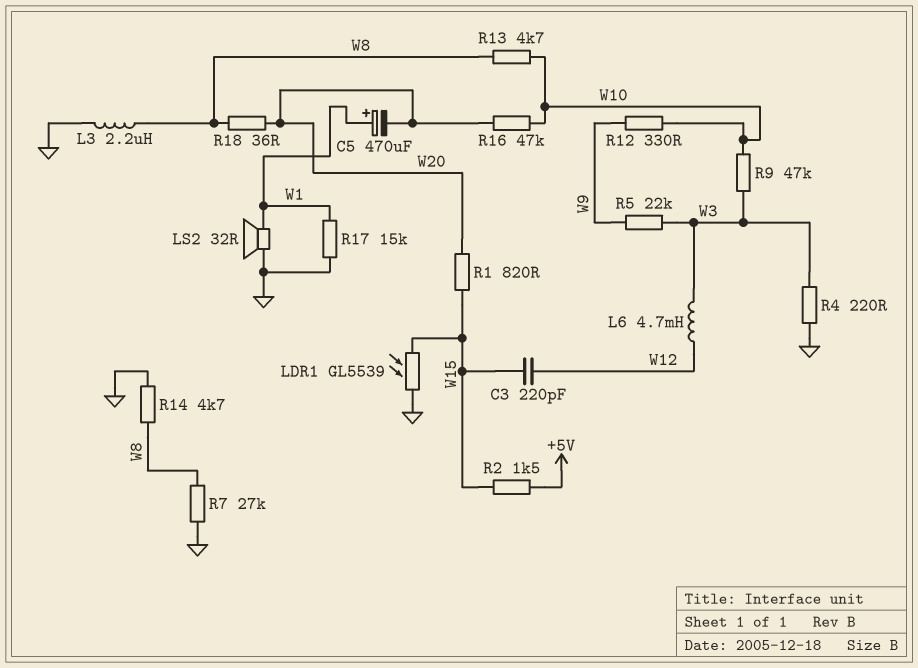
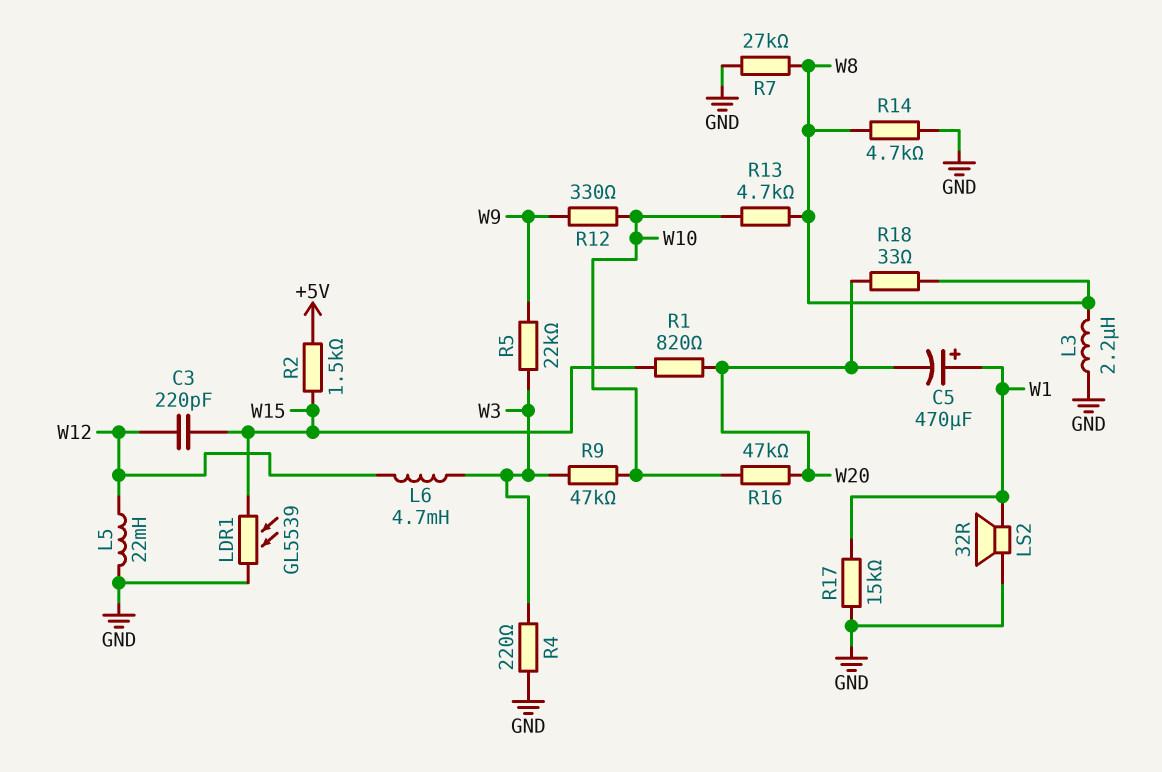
L5: none -> 22mH (GND, W12)
R18: 36 (W8, W20) -> 33 (W8, W20)

